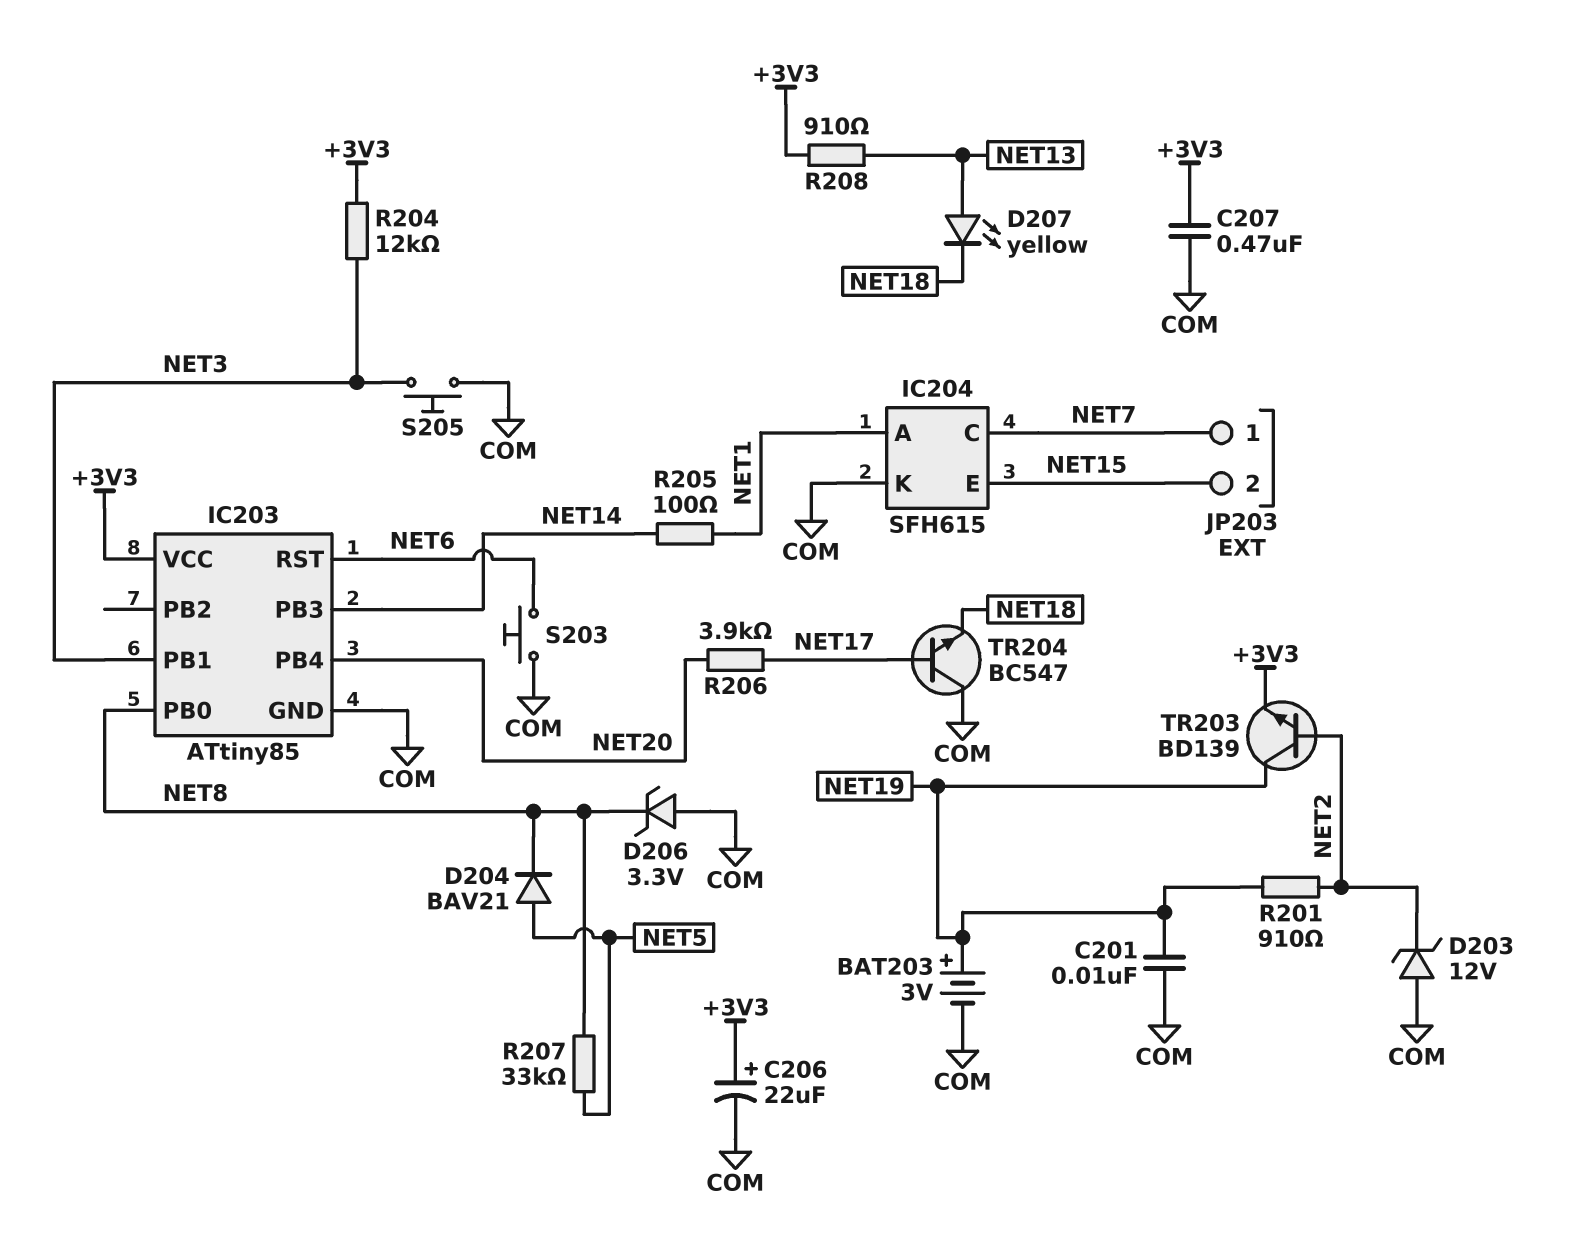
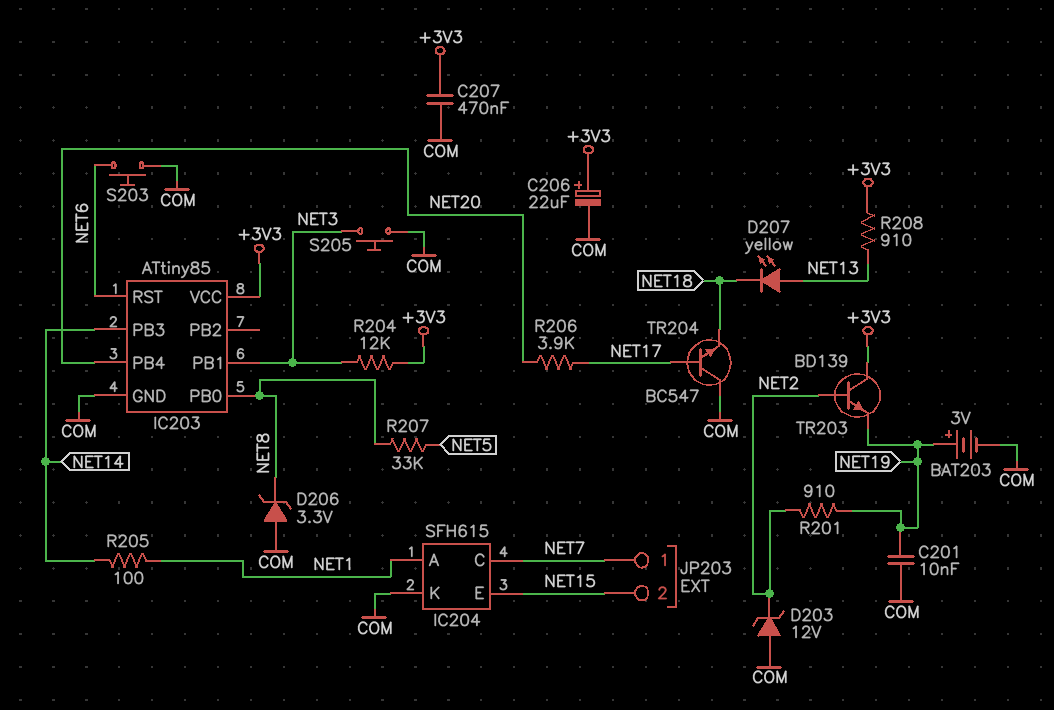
D204: diode BAV21 (A NET5, K NET8) -> none
TR203: NPN BD139 (B NET2, C NET19, E +3V3) -> NPN BD139 (B NET2, C +3V3, E NET19)

